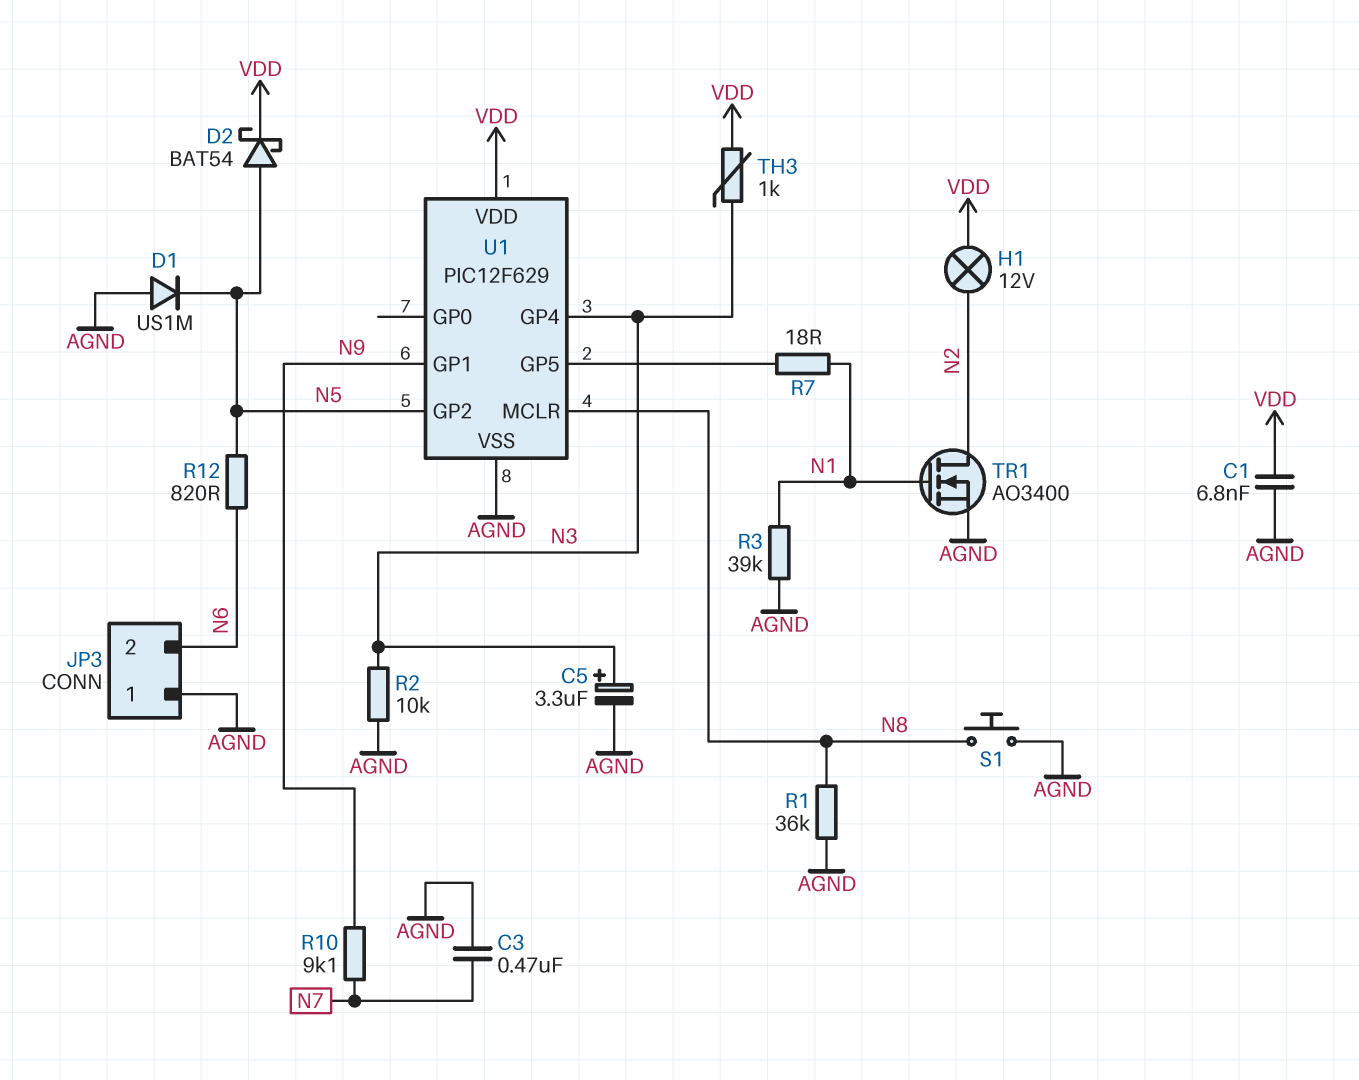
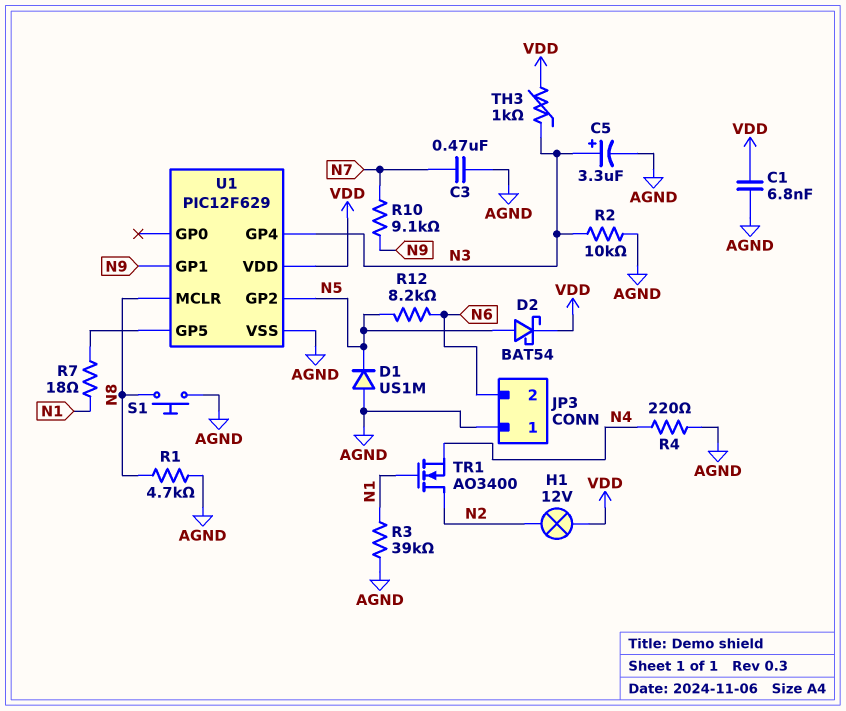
R1: 36k (AGND, N8) -> 4.7k (AGND, N8)
R4: none -> 220 (AGND, N4)
R12: 820 (N5, N6) -> 8.2k (N5, N6)
TR1: NMOS AO3400 (G N1, D N2, S AGND) -> NMOS AO3400 (G N1, D N2, S N4)

